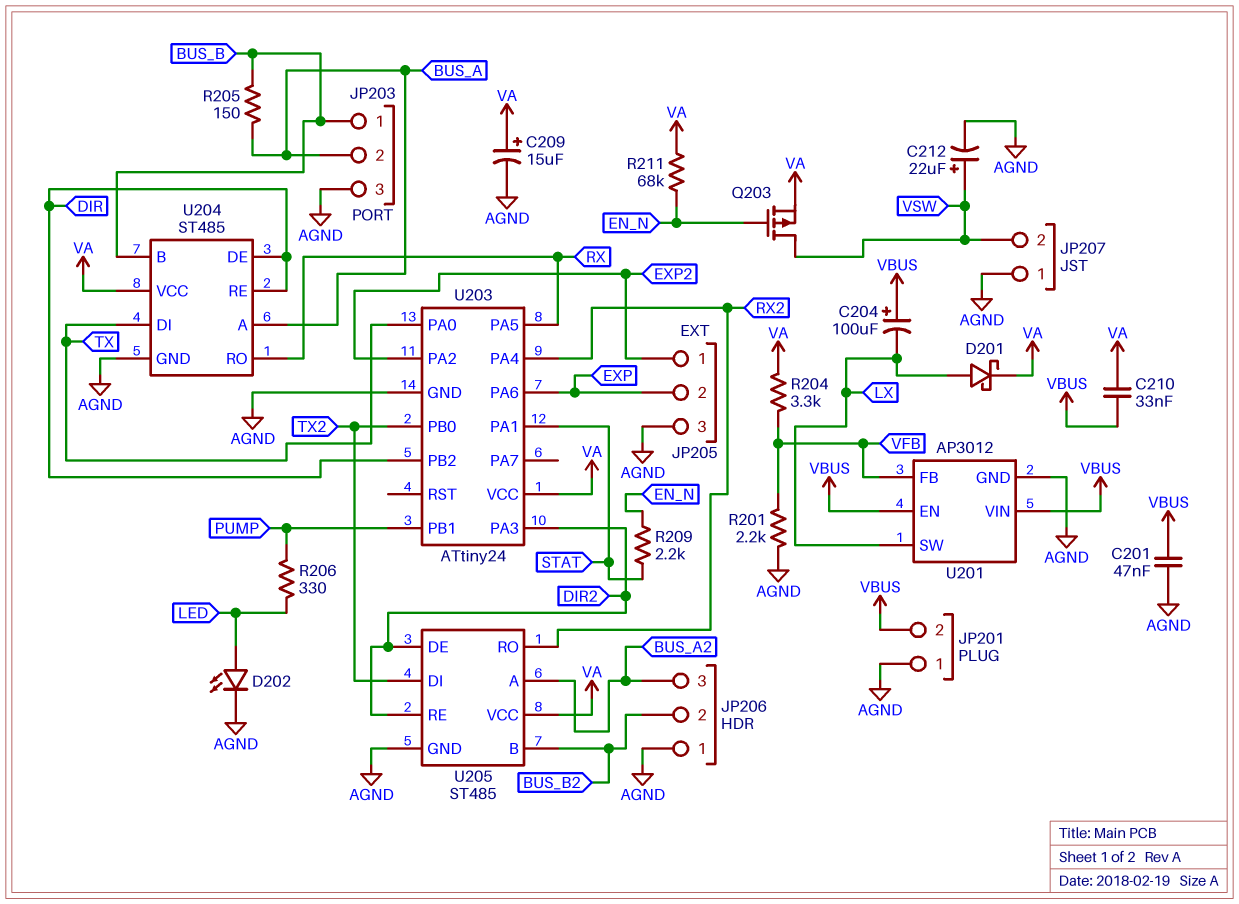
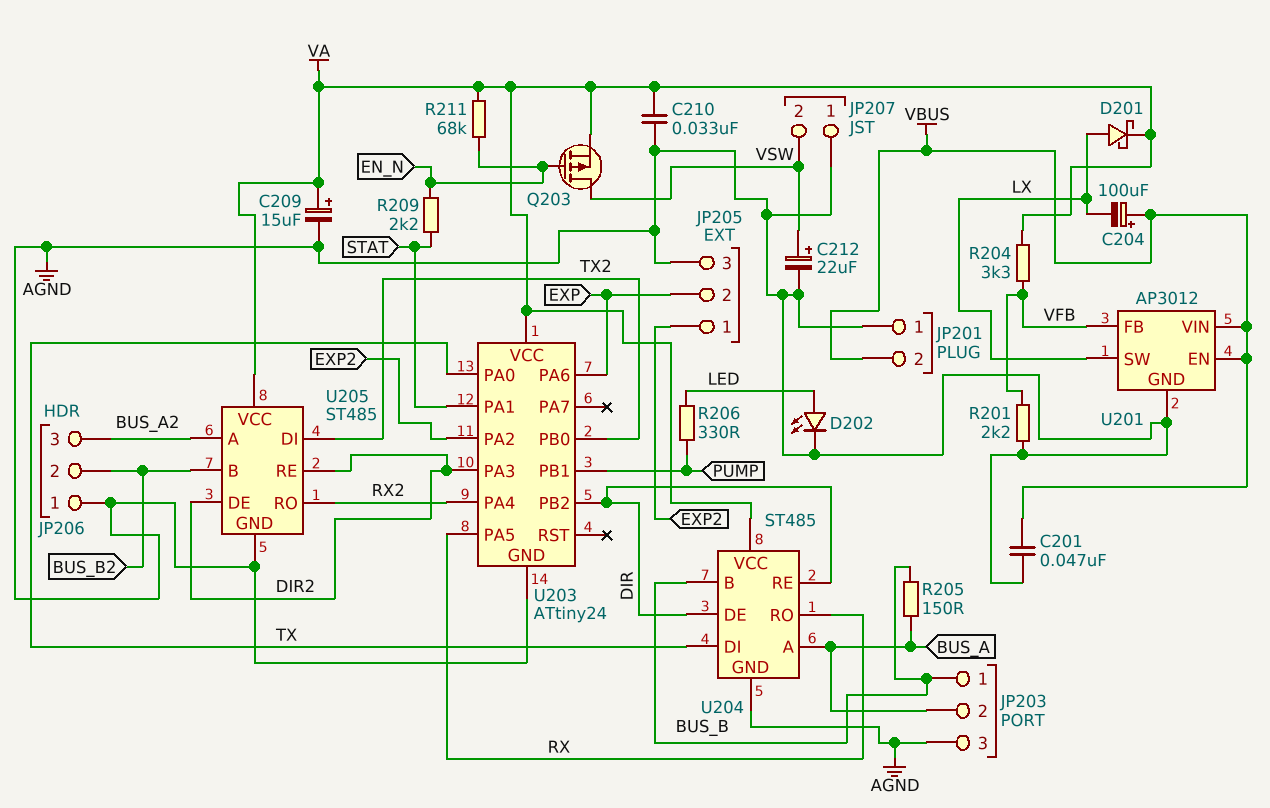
C210: 33nF (VA, VBUS) -> 33nF (AGND, VA)

